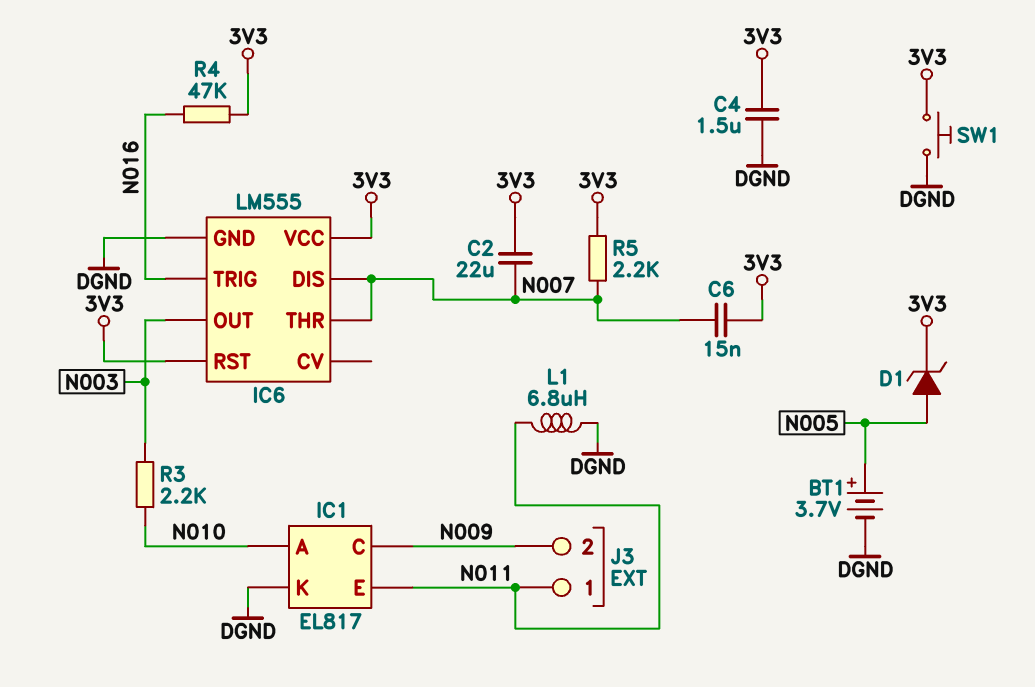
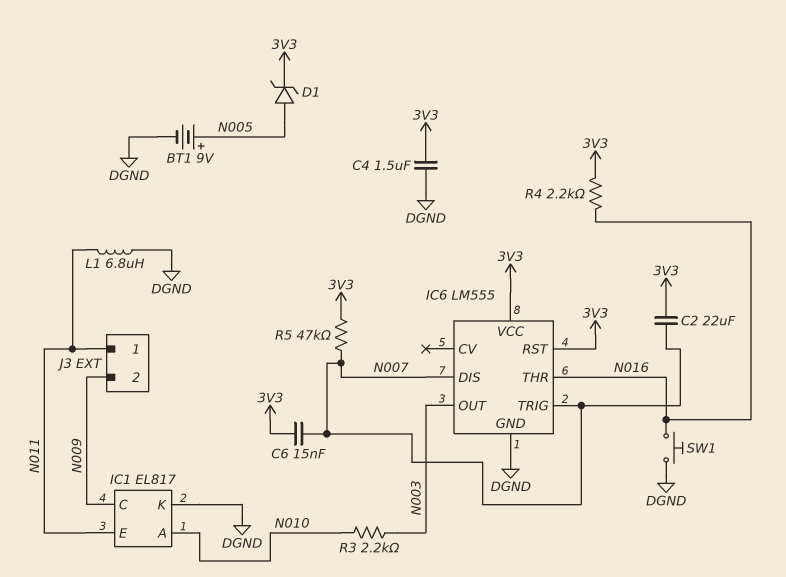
BT1: 3.7V (plus N005, minus DGND) -> 9V (plus N005, minus DGND)
IC6 pin THR: N007 -> N016
IC6 pin TRIG: N016 -> N007
R4: 47k (3V3, N016) -> 2.2k (3V3, N016)
R5: 2.2k (3V3, N007) -> 47k (3V3, N007)
SW1: button (3V3, DGND) -> button (DGND, N016)

